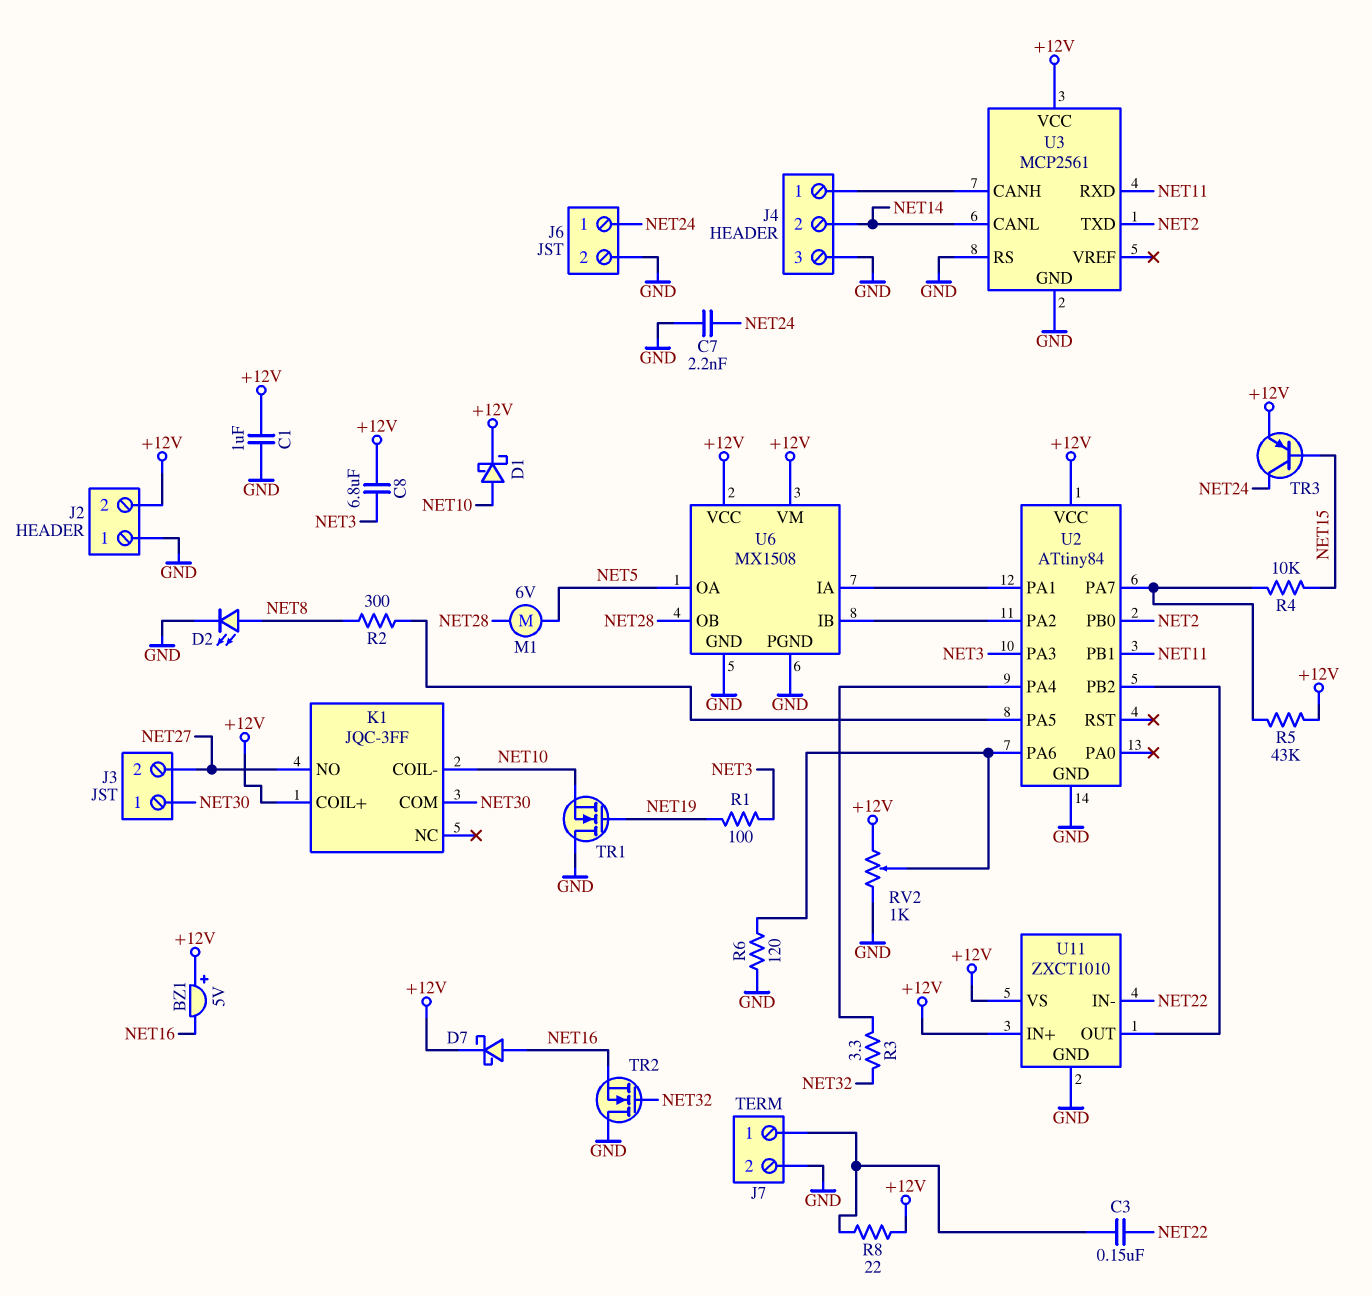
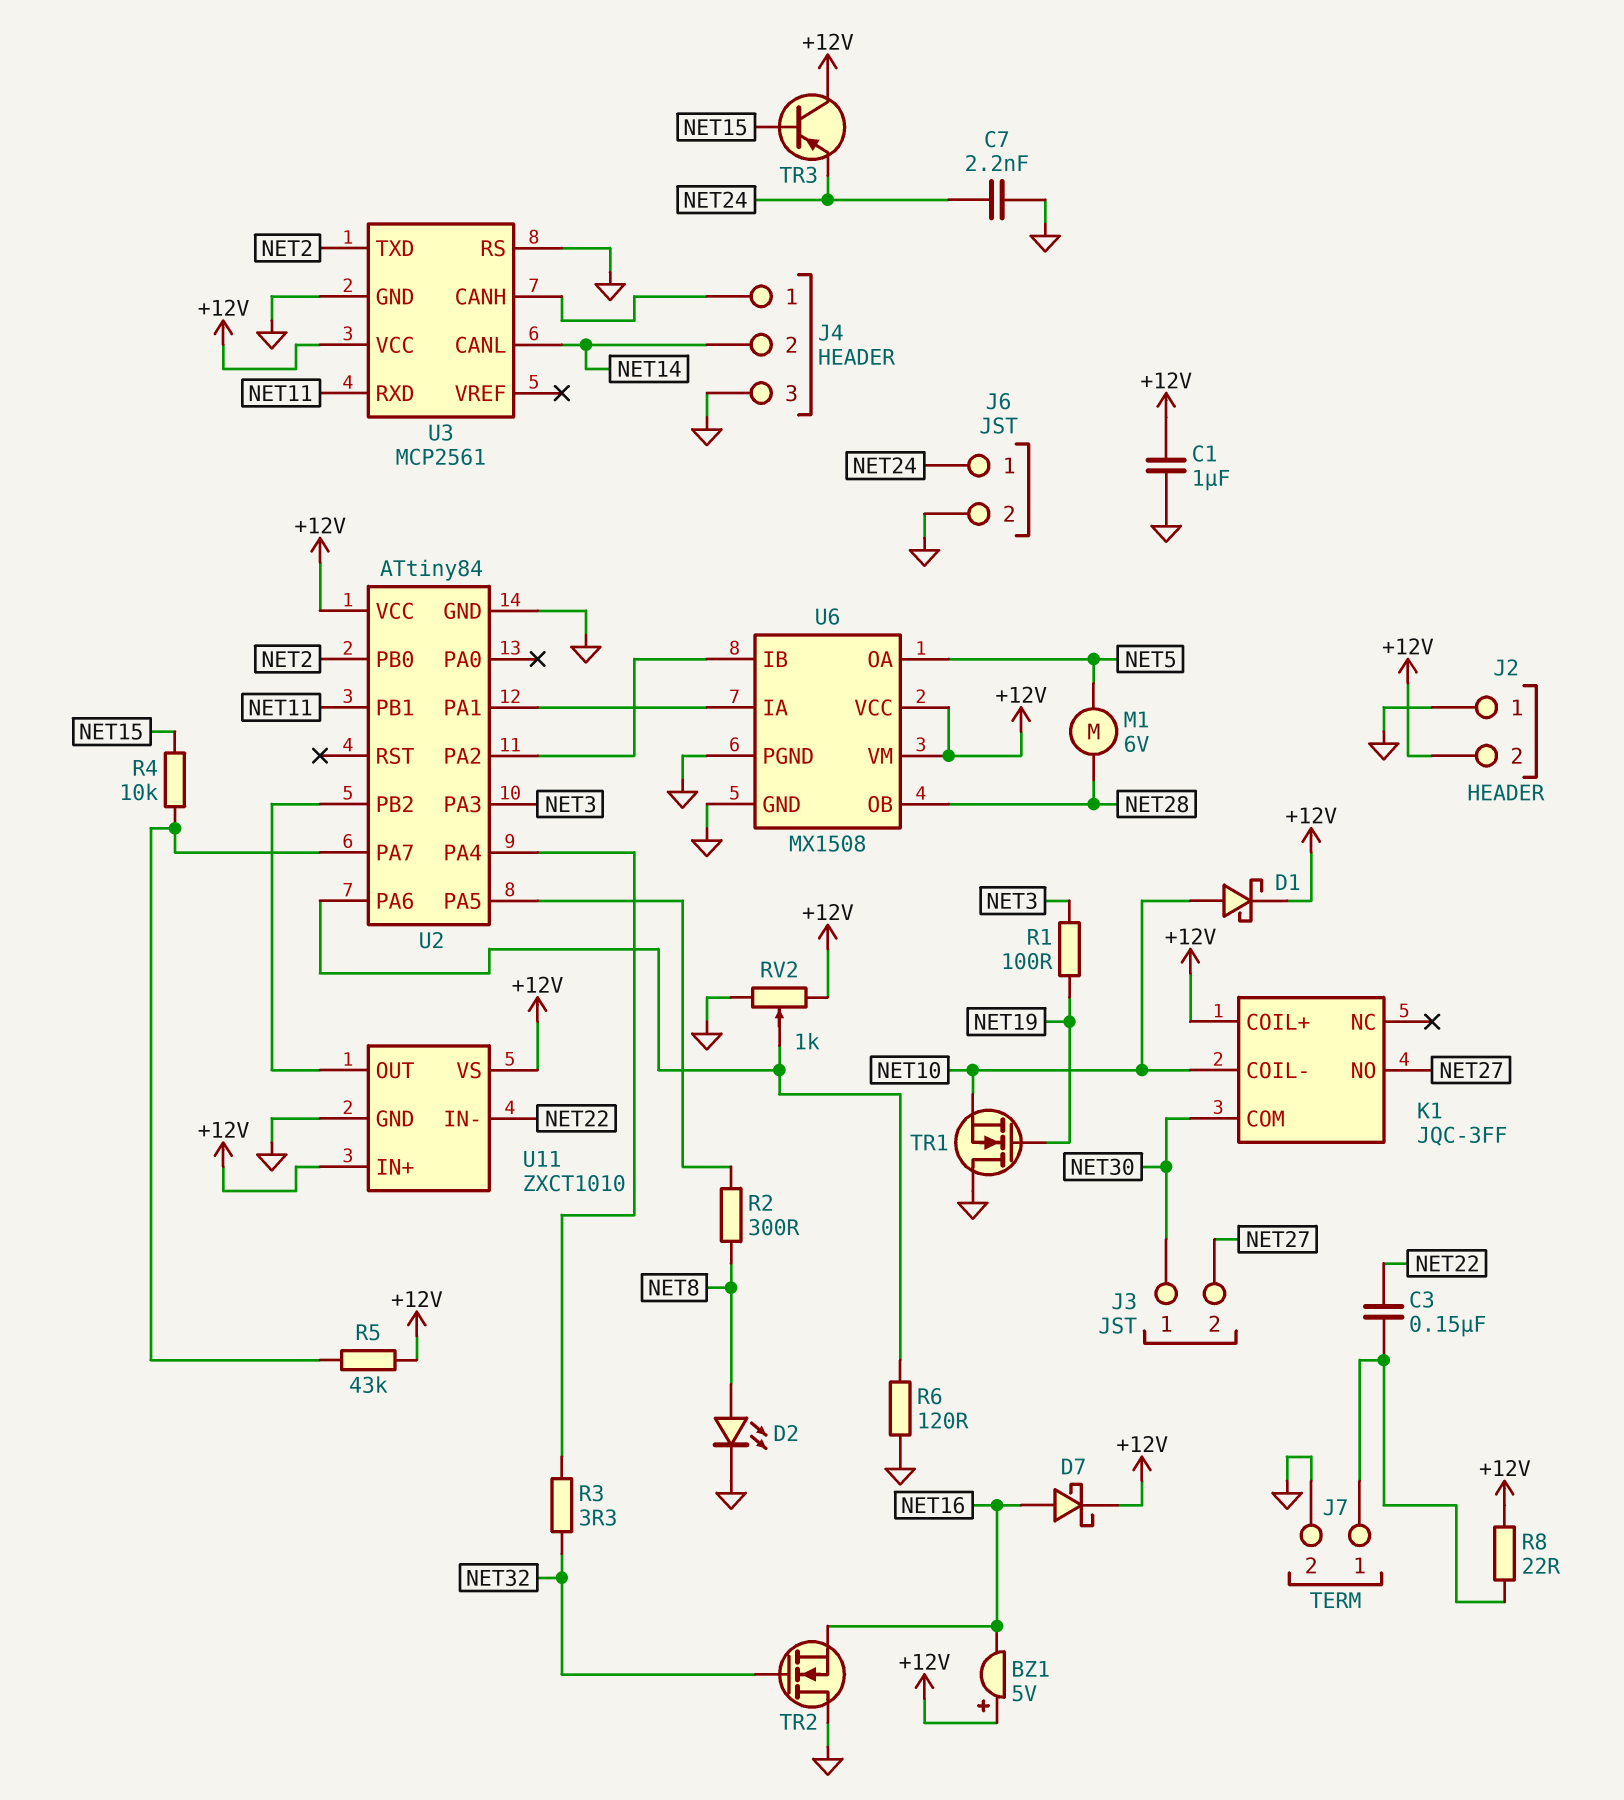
C8: 6.8uF (+12V, NET3) -> none
TR3: PNP (B NET15, C NET24, E +12V) -> PNP (B NET15, C +12V, E NET24)

